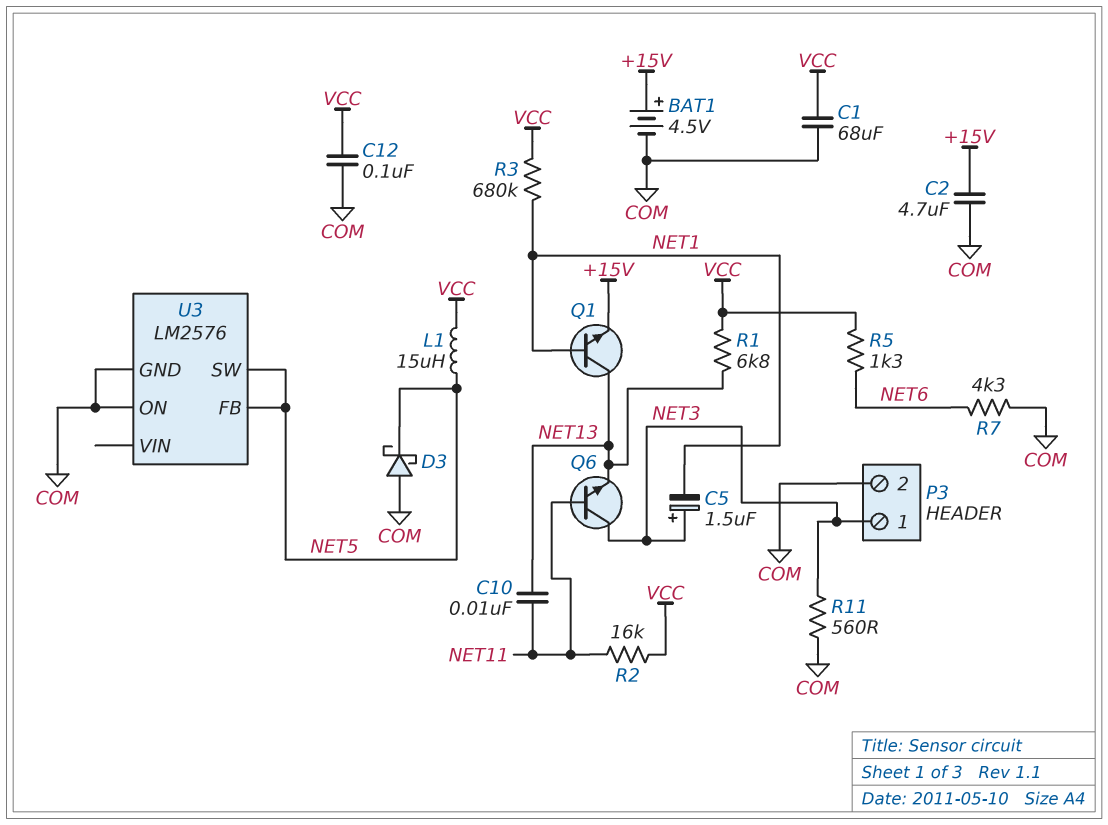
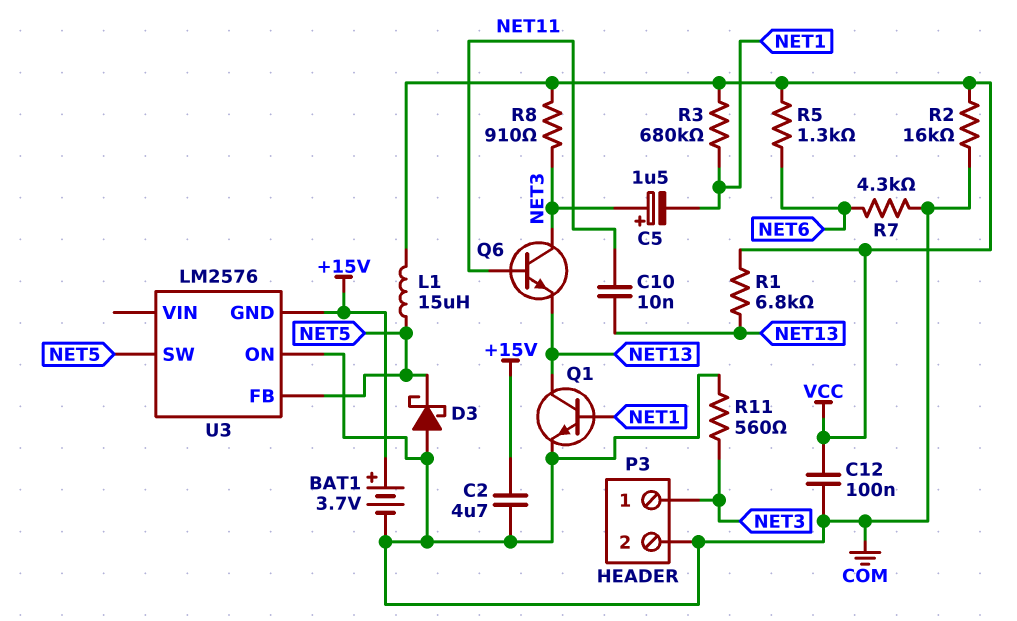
BAT1: 4.5V (plus +15V, minus COM) -> 3.7V (plus +15V, minus COM)
C1: 68uF (COM, VCC) -> none
Q1: NPN (B NET1, C NET13, E +15V) -> NPN (B NET1, C NET13, E COM)
R2: 16k (NET11, VCC) -> 16k (COM, VCC)
R8: none -> 910 (NET3, VCC)
U3 pin GND: COM -> +15V

